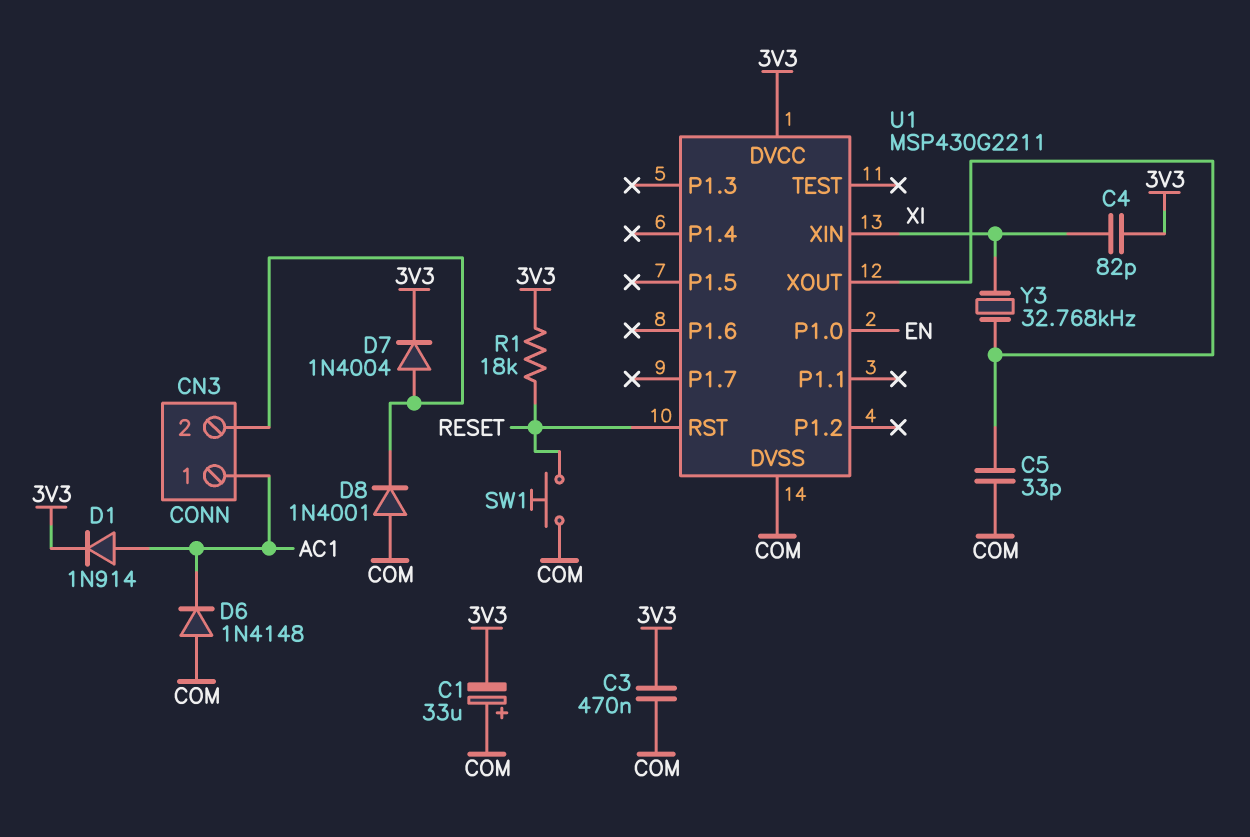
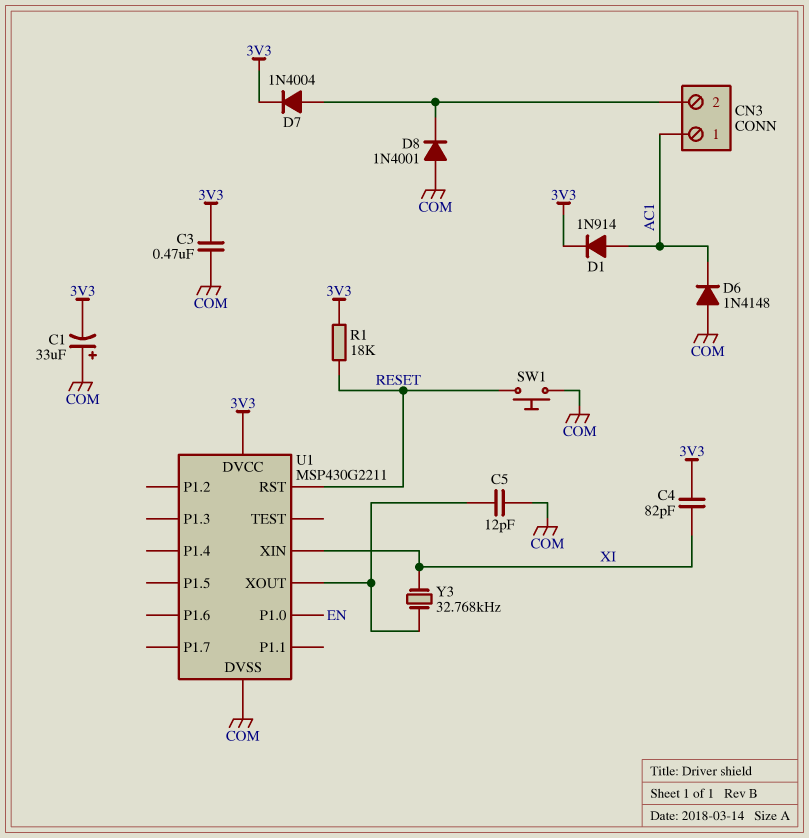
C5: 33pF (COM, U1/XOUT) -> 12pF (COM, U1/XOUT)

